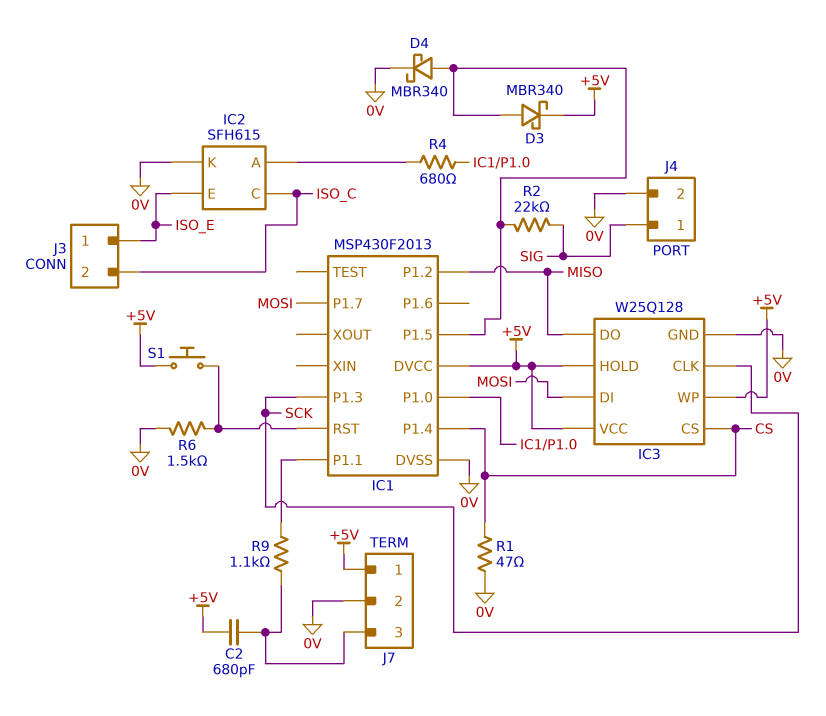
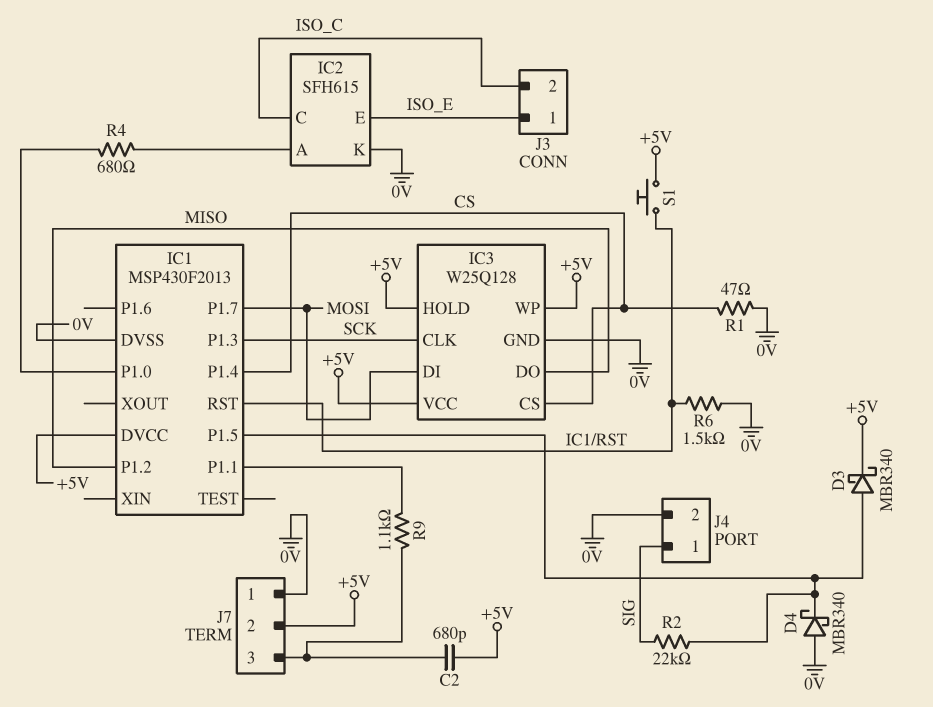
D4: schottky MBR340 (A IC1/P1.5, K 0V) -> schottky MBR340 (A 0V, K IC1/P1.5)
J7 pin 1: +5V -> 0V
J7 pin 2: 0V -> +5V

